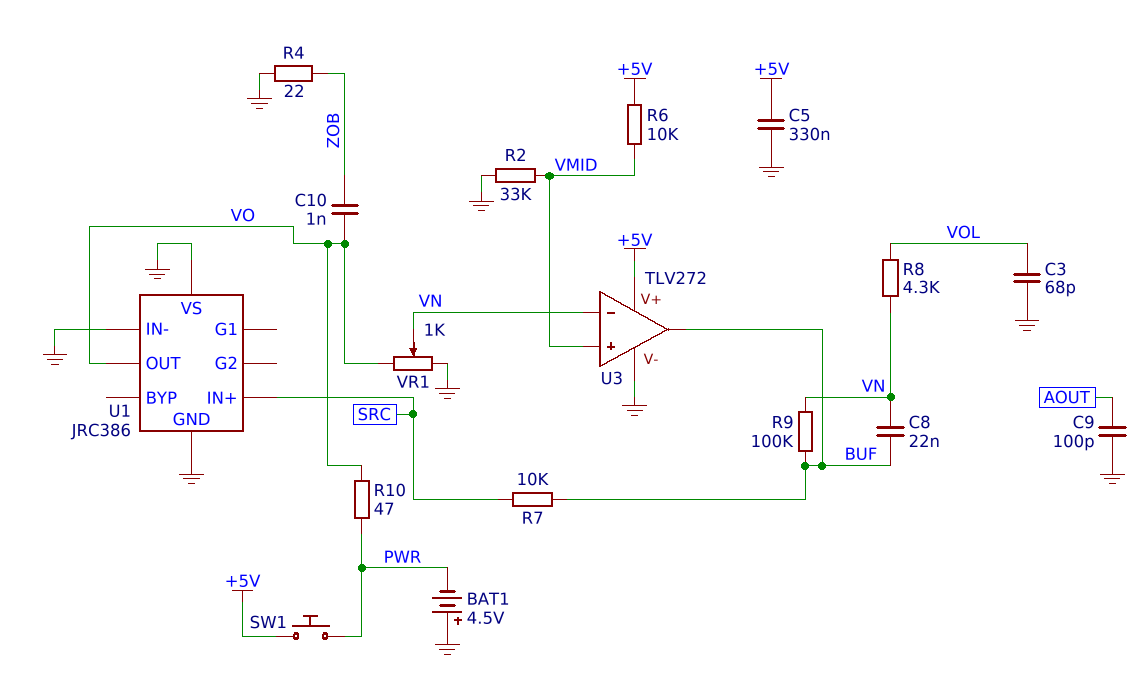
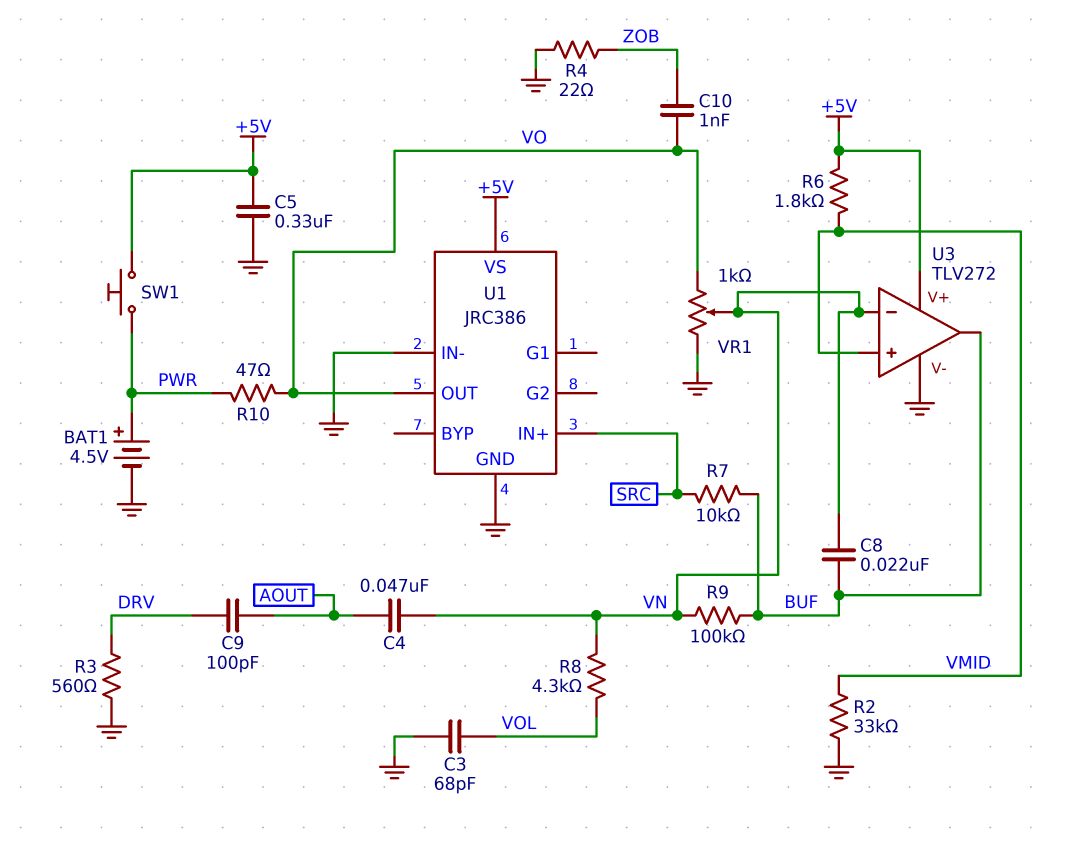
BAT1: 4.5V (plus GND, minus PWR) -> 4.5V (plus PWR, minus GND)
C4: none -> 47nF (AOUT, VN)
C9: 100pF (AOUT, GND) -> 100pF (AOUT, DRV)
R3: none -> 560 (DRV, GND)
R6: 10k (+5V, VMID) -> 1.8k (+5V, VMID)
U1 pin VS: GND -> +5V

